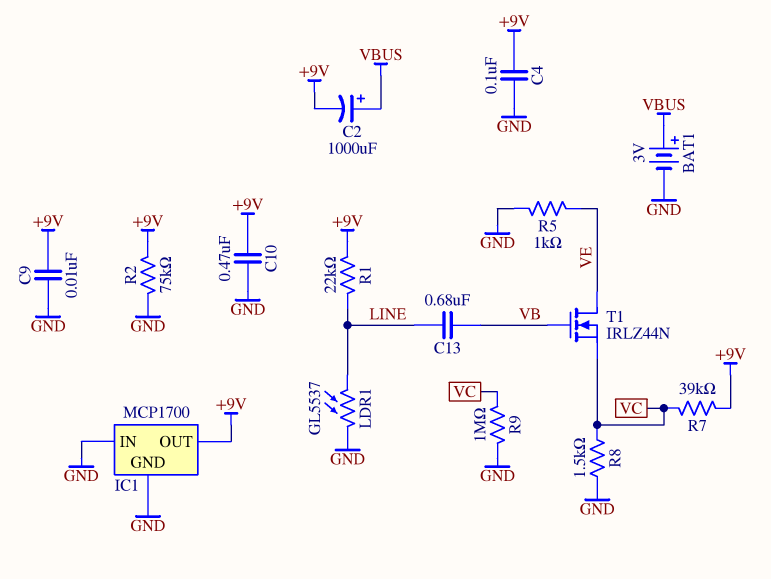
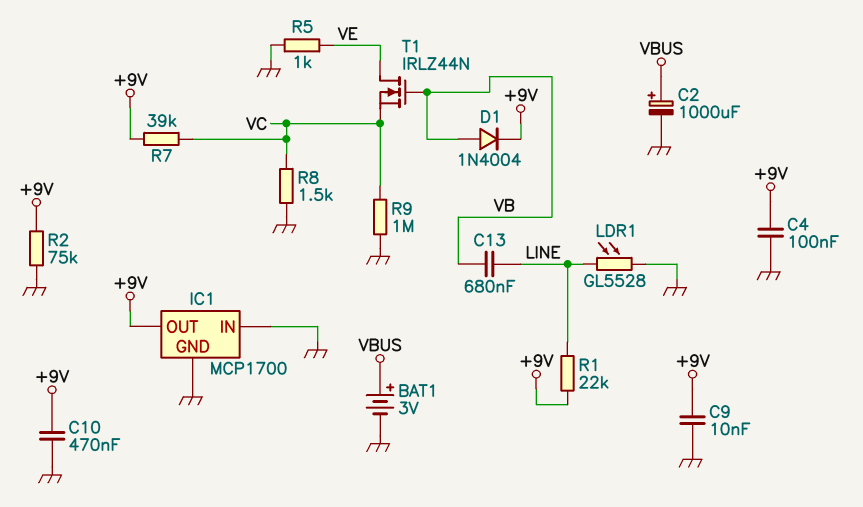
C2: 1000uF (plus VBUS, minus +9V) -> 1000uF (plus VBUS, minus GND)
D1: none -> diode 1N4004 (A VB, K +9V)
LDR1: GL5537 (GND, LINE) -> GL5528 (GND, LINE)

